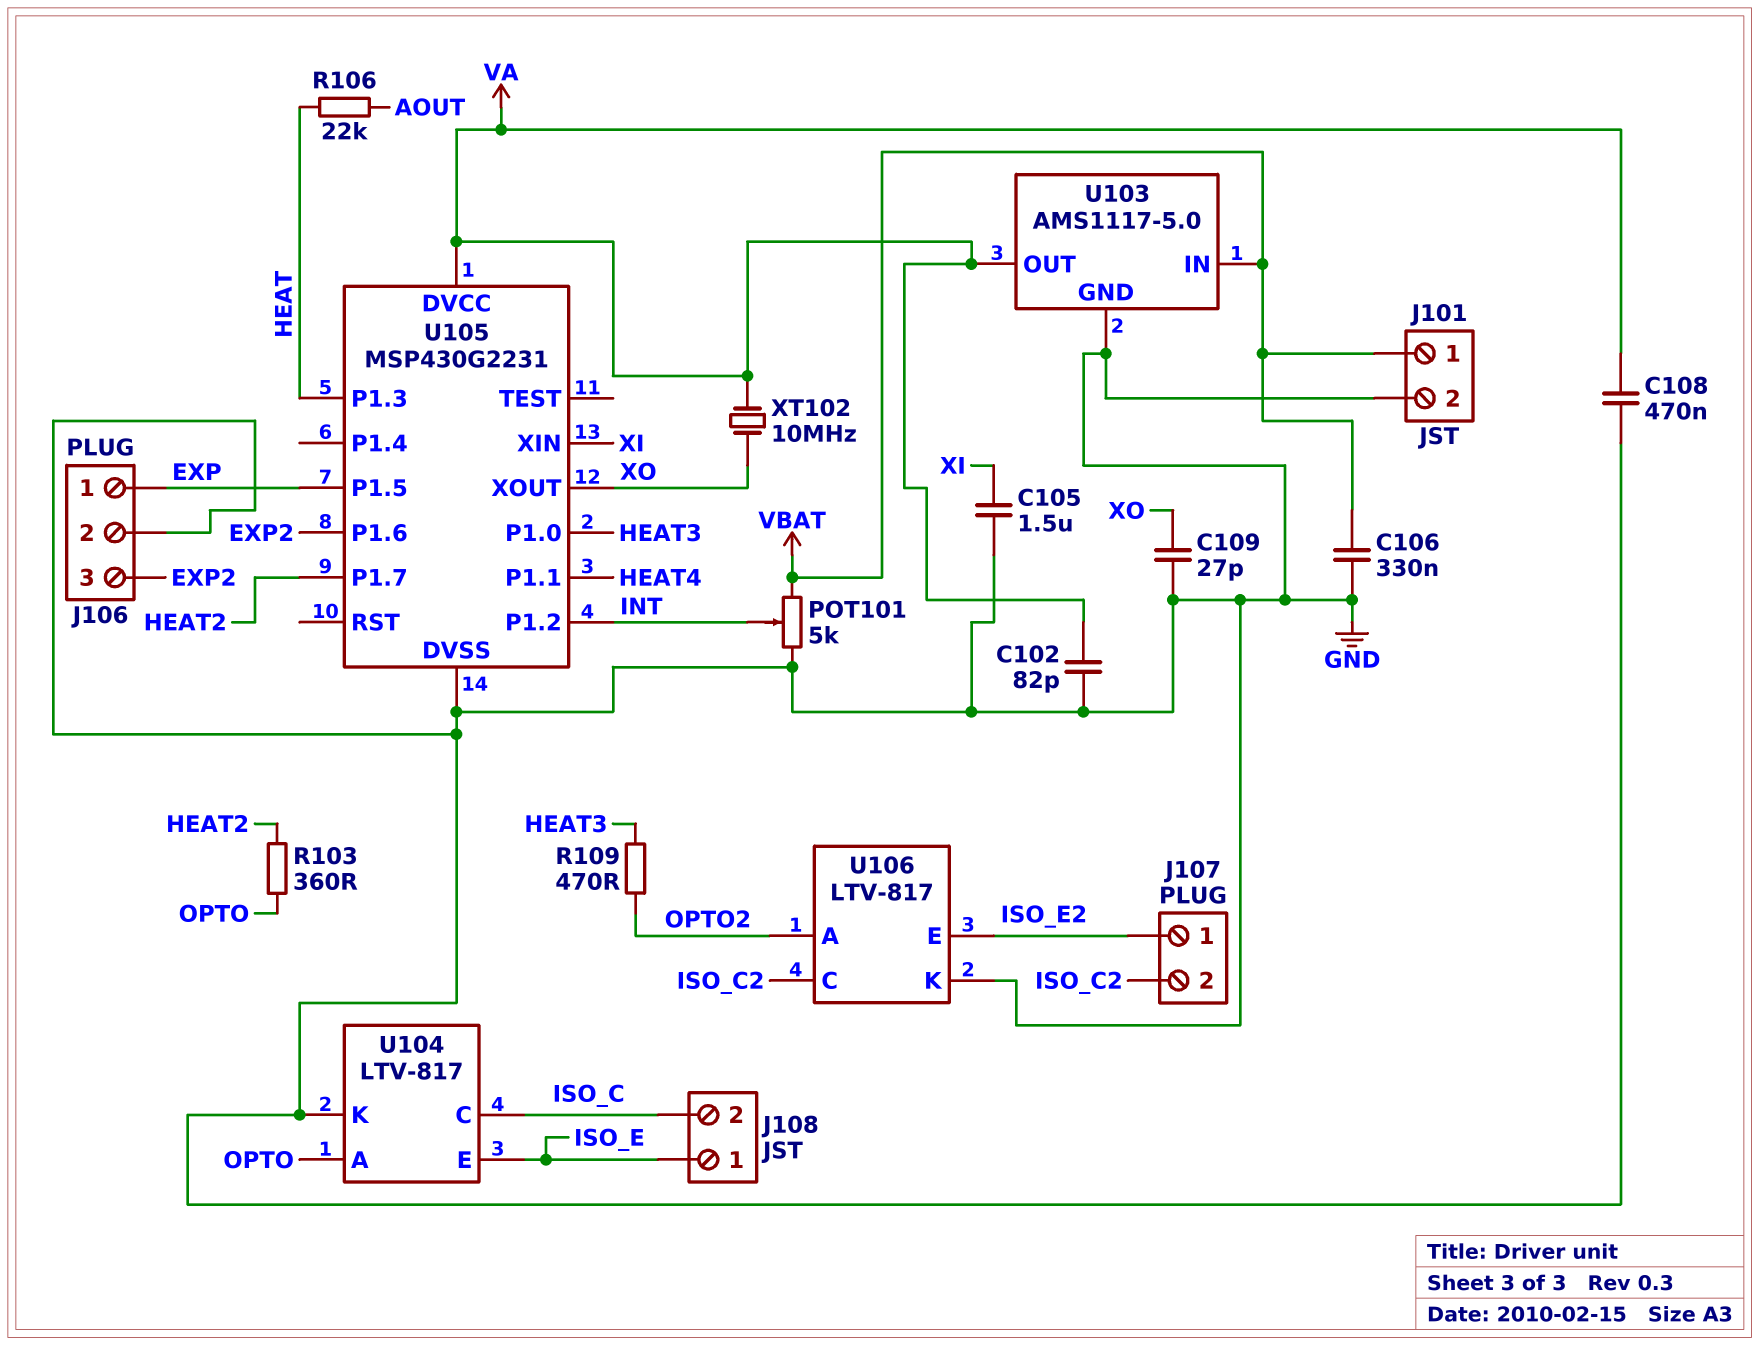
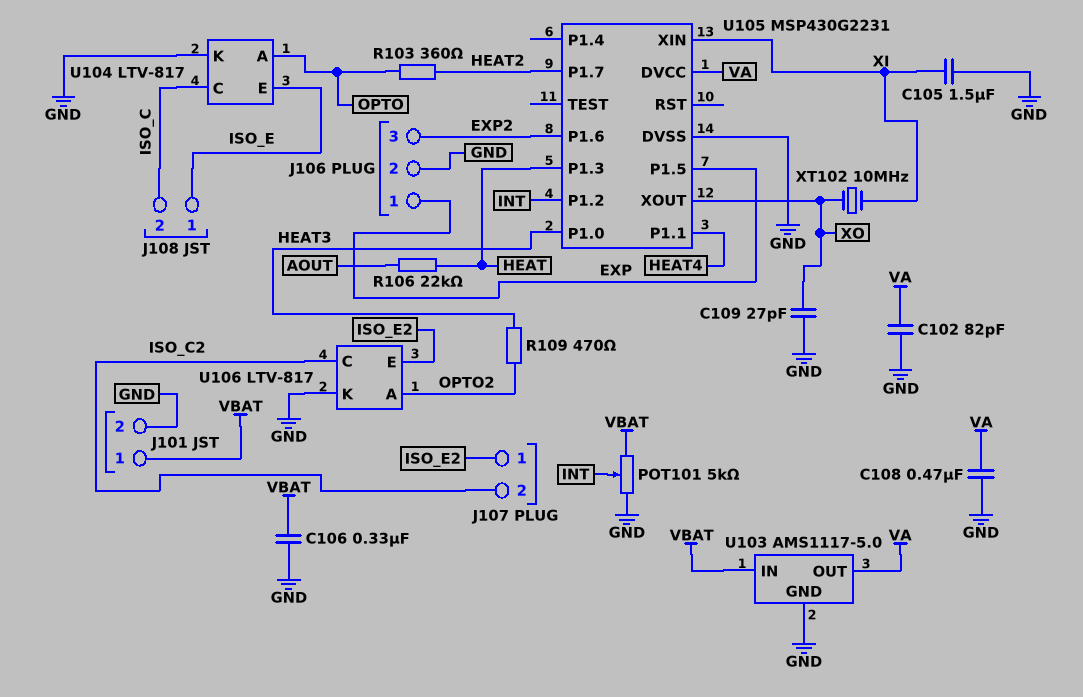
XT102: 10MHz (VA, XO) -> 10MHz (XI, XO)

